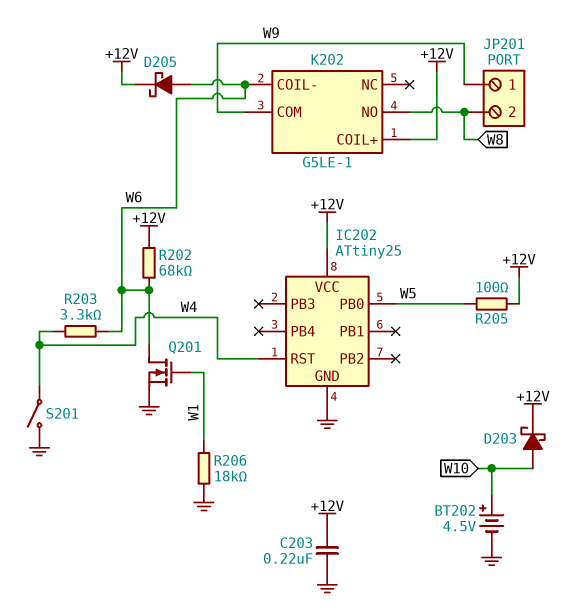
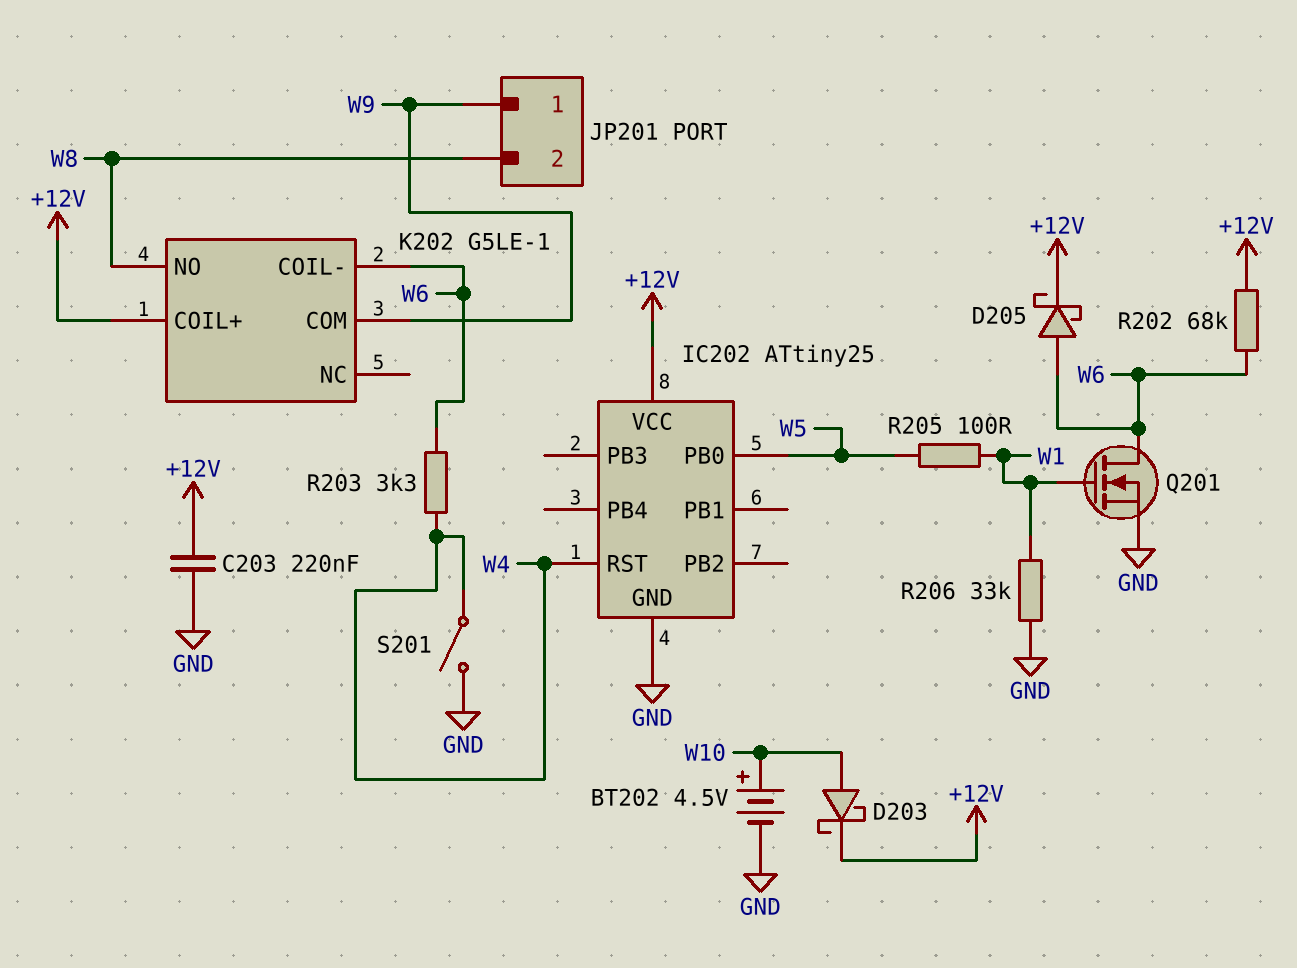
R205: 100 (+12V, W5) -> 100 (W1, W5)
R206: 18k (GND, W1) -> 33k (GND, W1)

